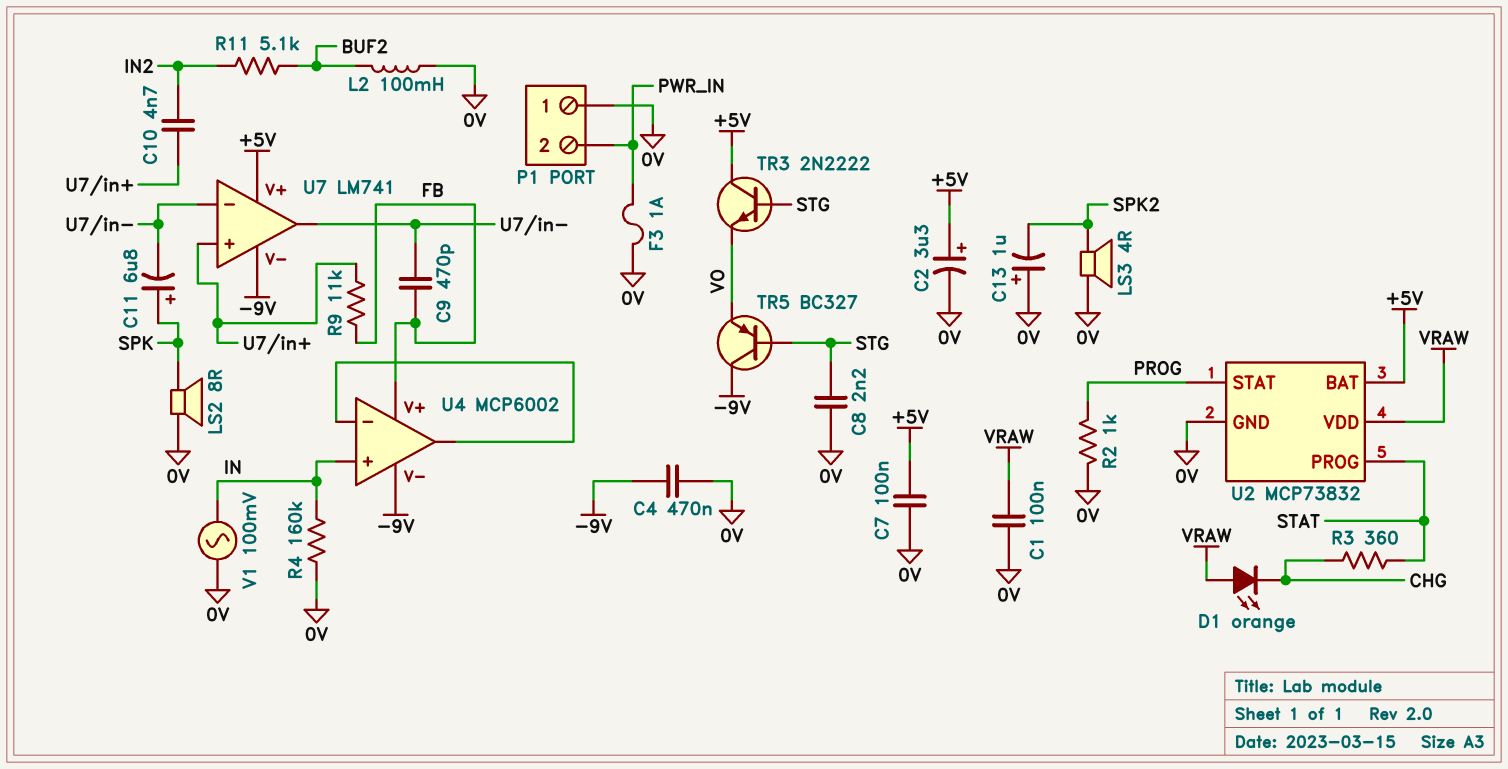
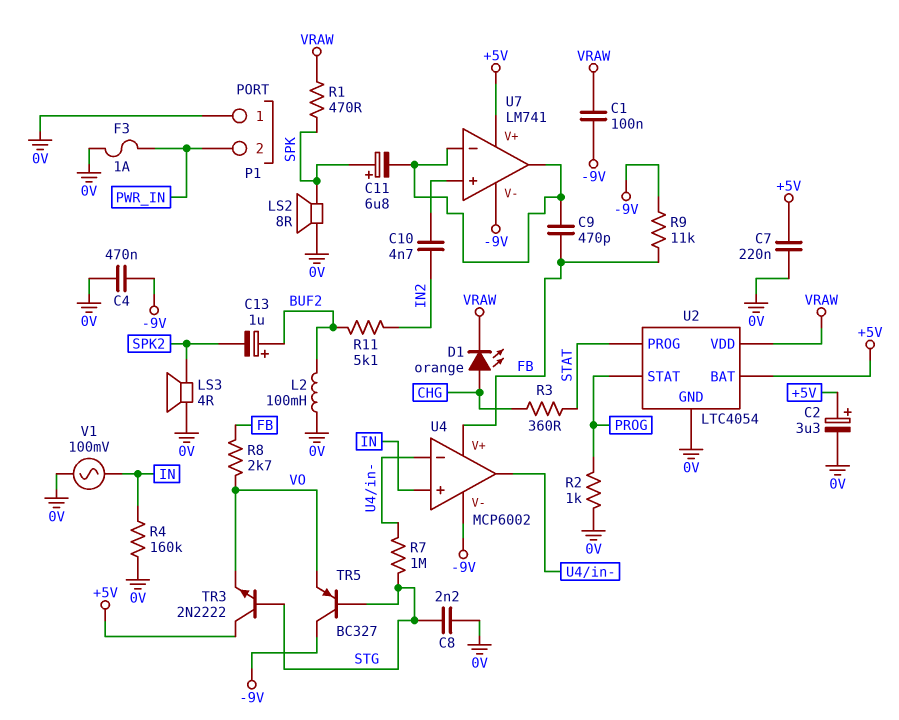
C1: 100nF (0V, VRAW) -> 100nF (-9V, VRAW)
C7: 100nF (+5V, 0V) -> 220nF (+5V, 0V)
C13: 1uF (plus 0V, minus SPK2) -> 1uF (plus BUF2, minus SPK2)
D1: LED orange (A VRAW, K CHG) -> LED orange (A CHG, K VRAW)
R1: none -> 470 (SPK, VRAW)
R7: none -> 1M (STG, U4/in-)
R8: none -> 2.7k (FB, VO)
R9: 11k (FB, U7/in+) -> 11k (-9V, FB)
U2: MCP73832 -> LTC4054

